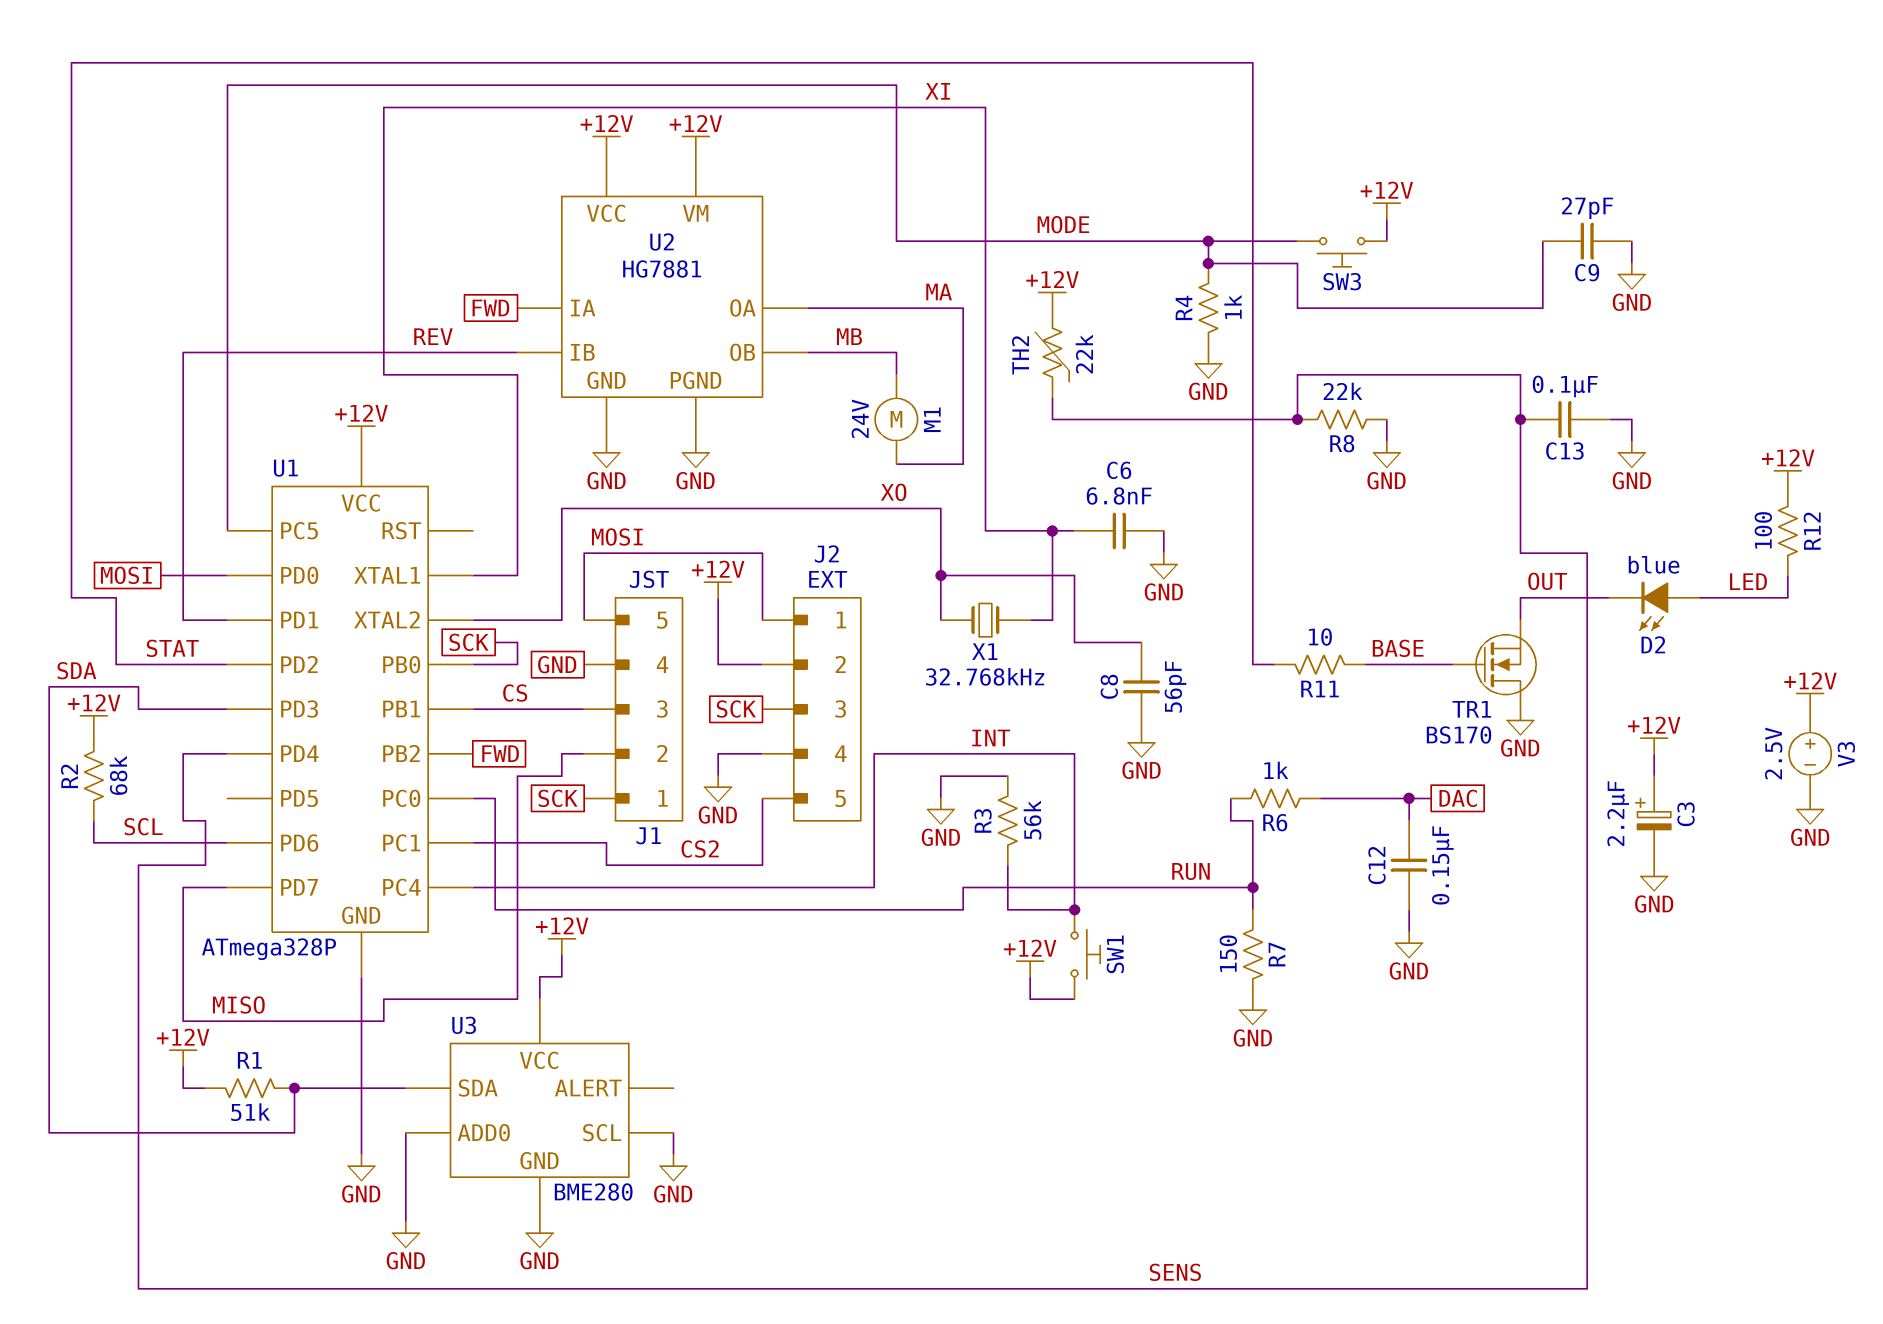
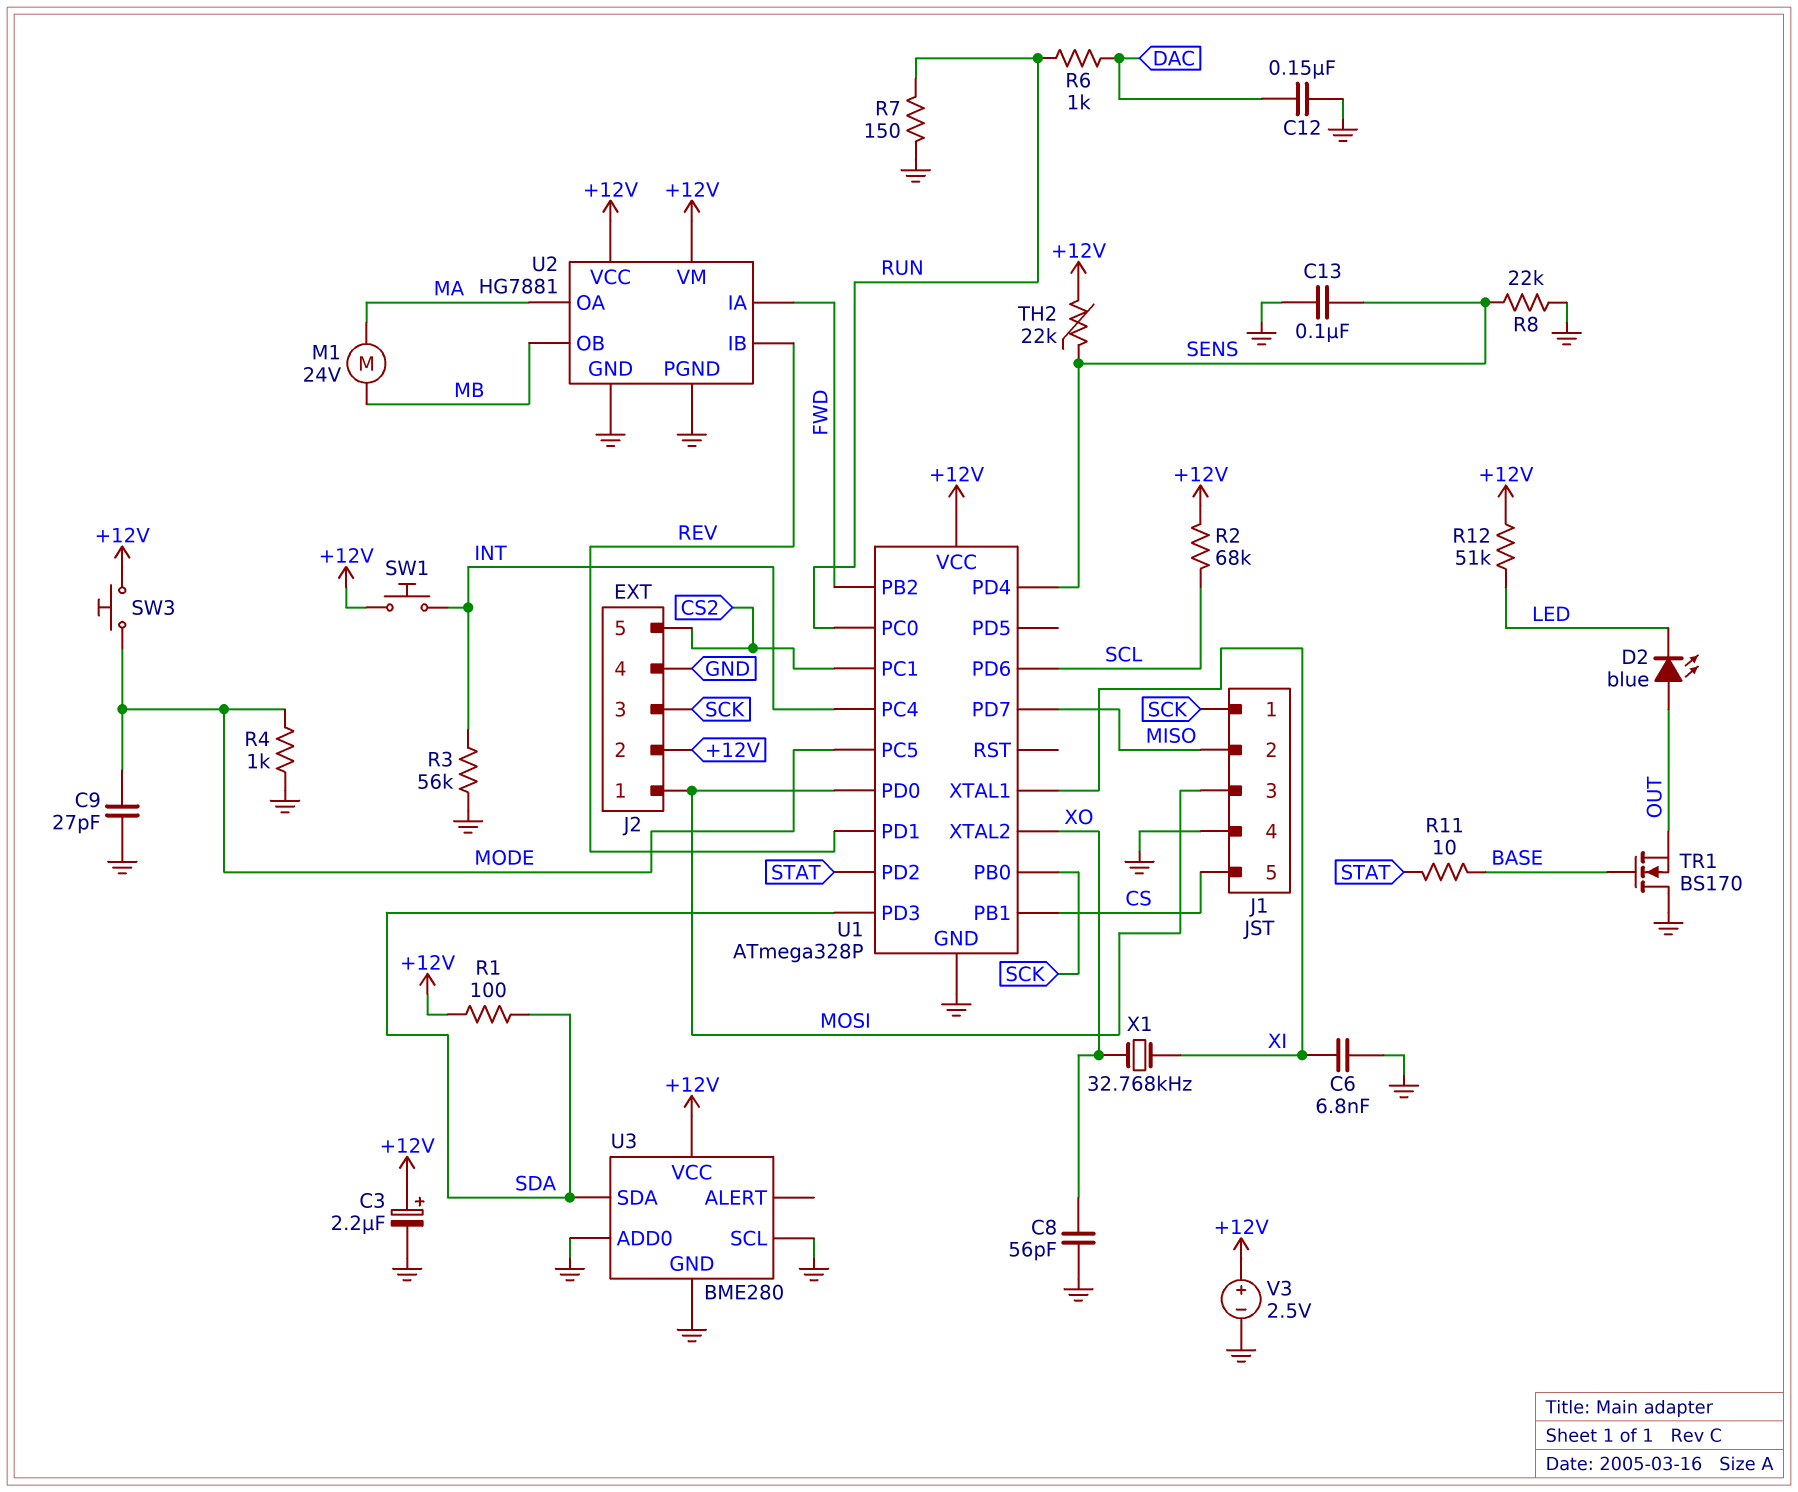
D2: LED blue (A LED, K OUT) -> LED blue (A OUT, K LED)
J1 pin 3: CS -> MOSI
J1 pin 5: MOSI -> CS
R1: 51k (+12V, SDA) -> 100 (+12V, SDA)
R12: 100 (+12V, LED) -> 51k (+12V, LED)

